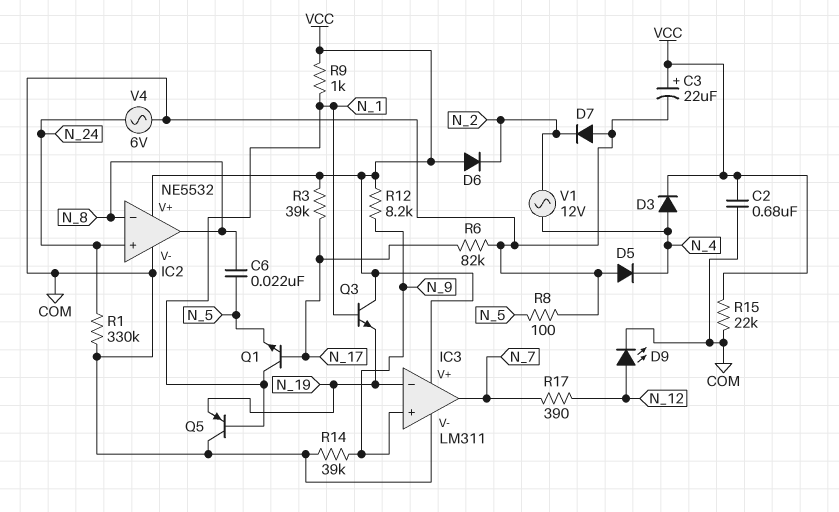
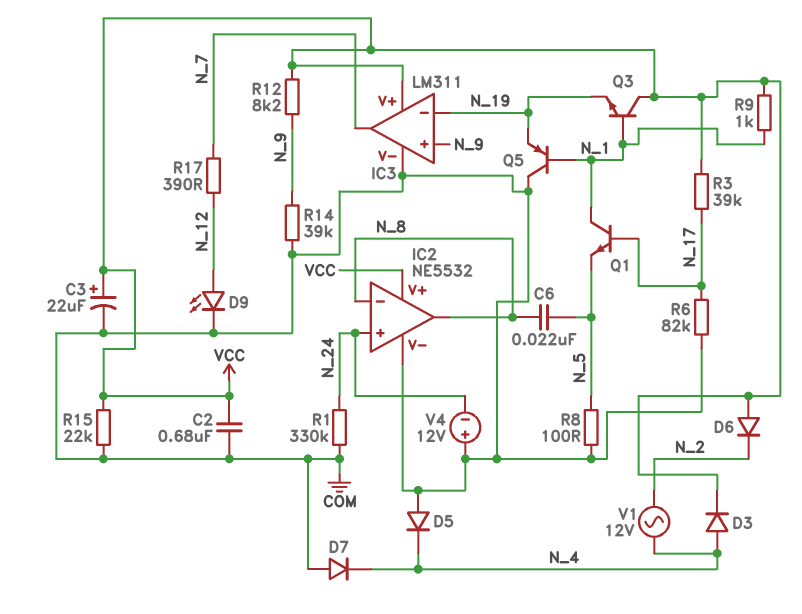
D7: diode (A COM, K N_2) -> diode (A COM, K N_4)
V4: AC 6V (COM, N_24) -> 12V (plus COM, minus N_24)

